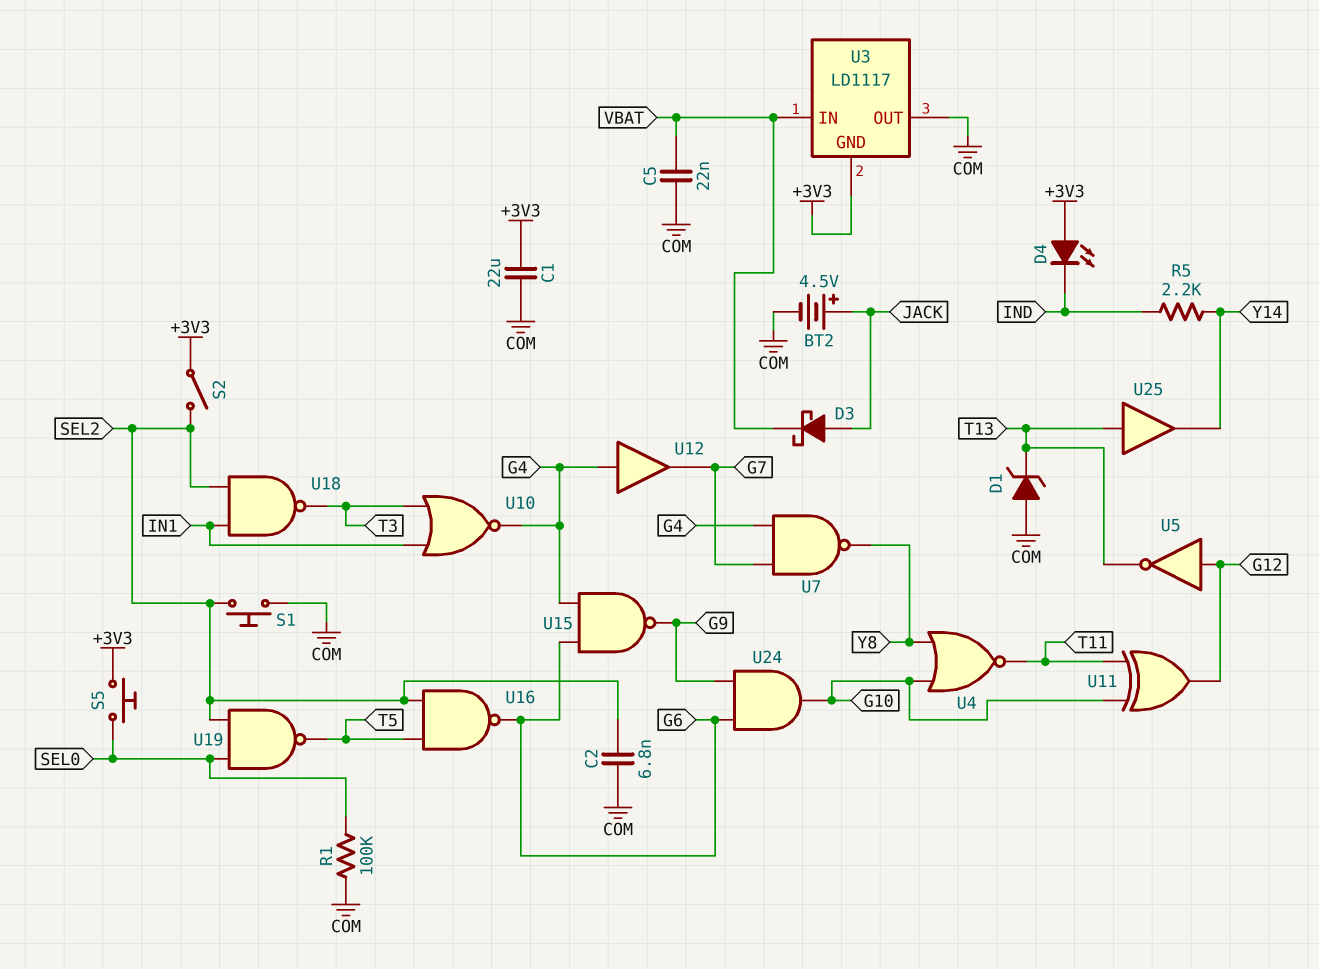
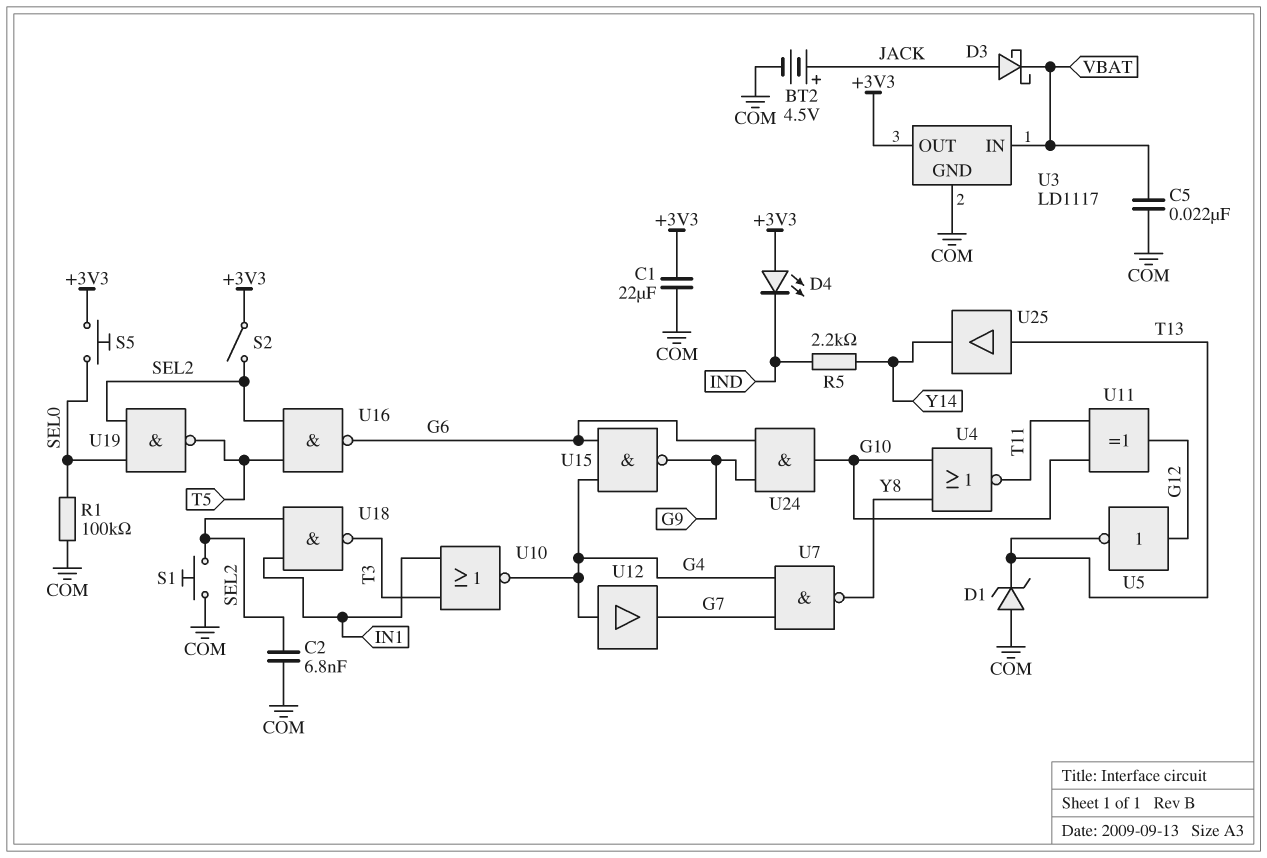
U3 pin GND: +3V3 -> COM
U3 pin OUT: COM -> +3V3

